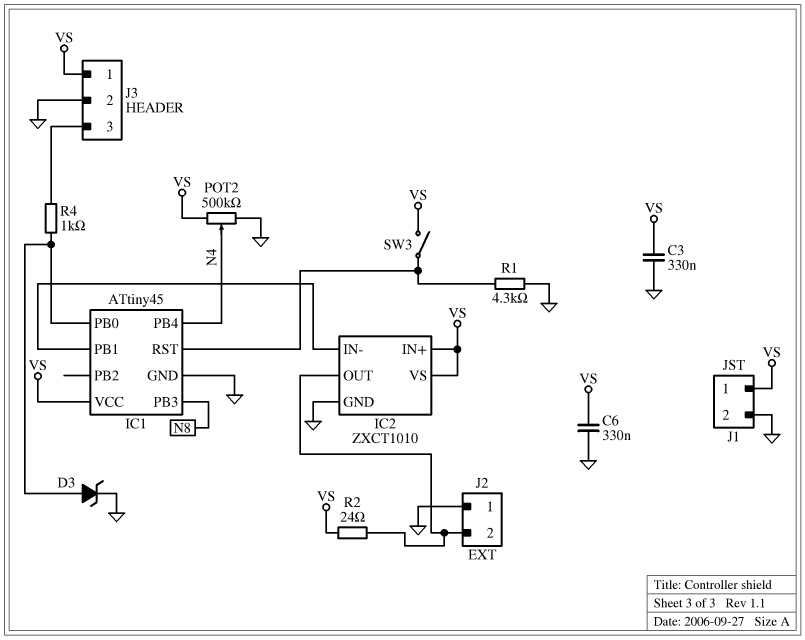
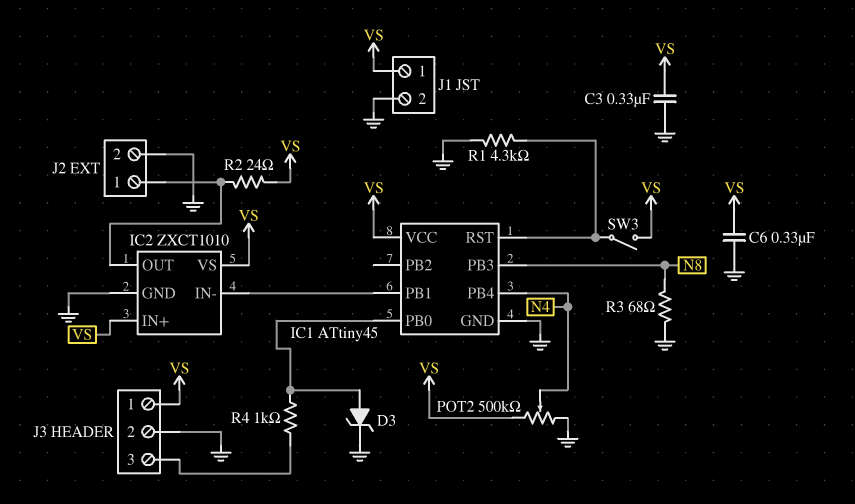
J2 pin 1: GND -> IC2/OUT
J2 pin 2: IC2/OUT -> GND
R3: none -> 68 (GND, N8)

